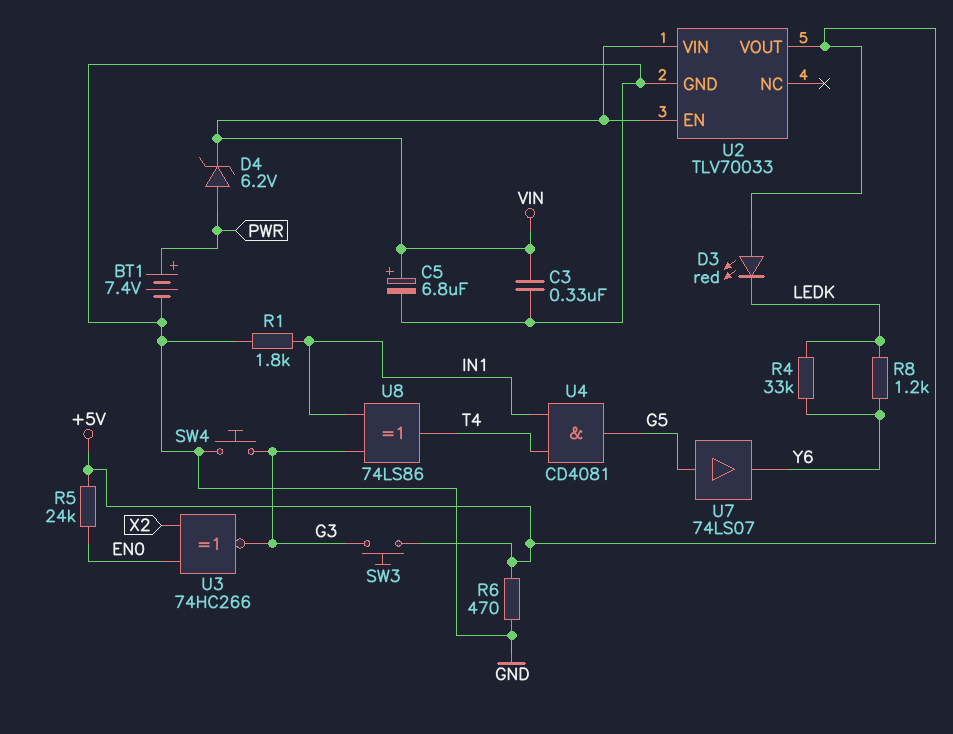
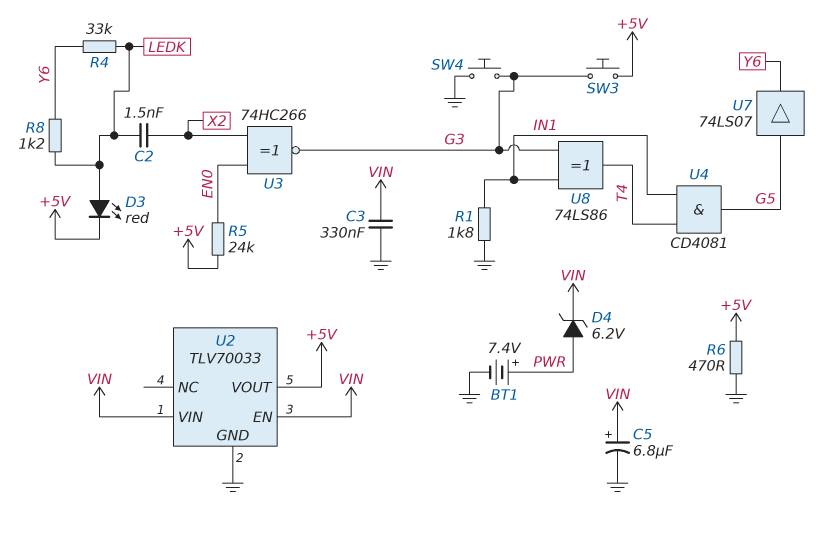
C2: none -> 1.5nF (LEDK, X2)
D3: LED red (A +5V, K LEDK) -> LED red (A LEDK, K +5V)

